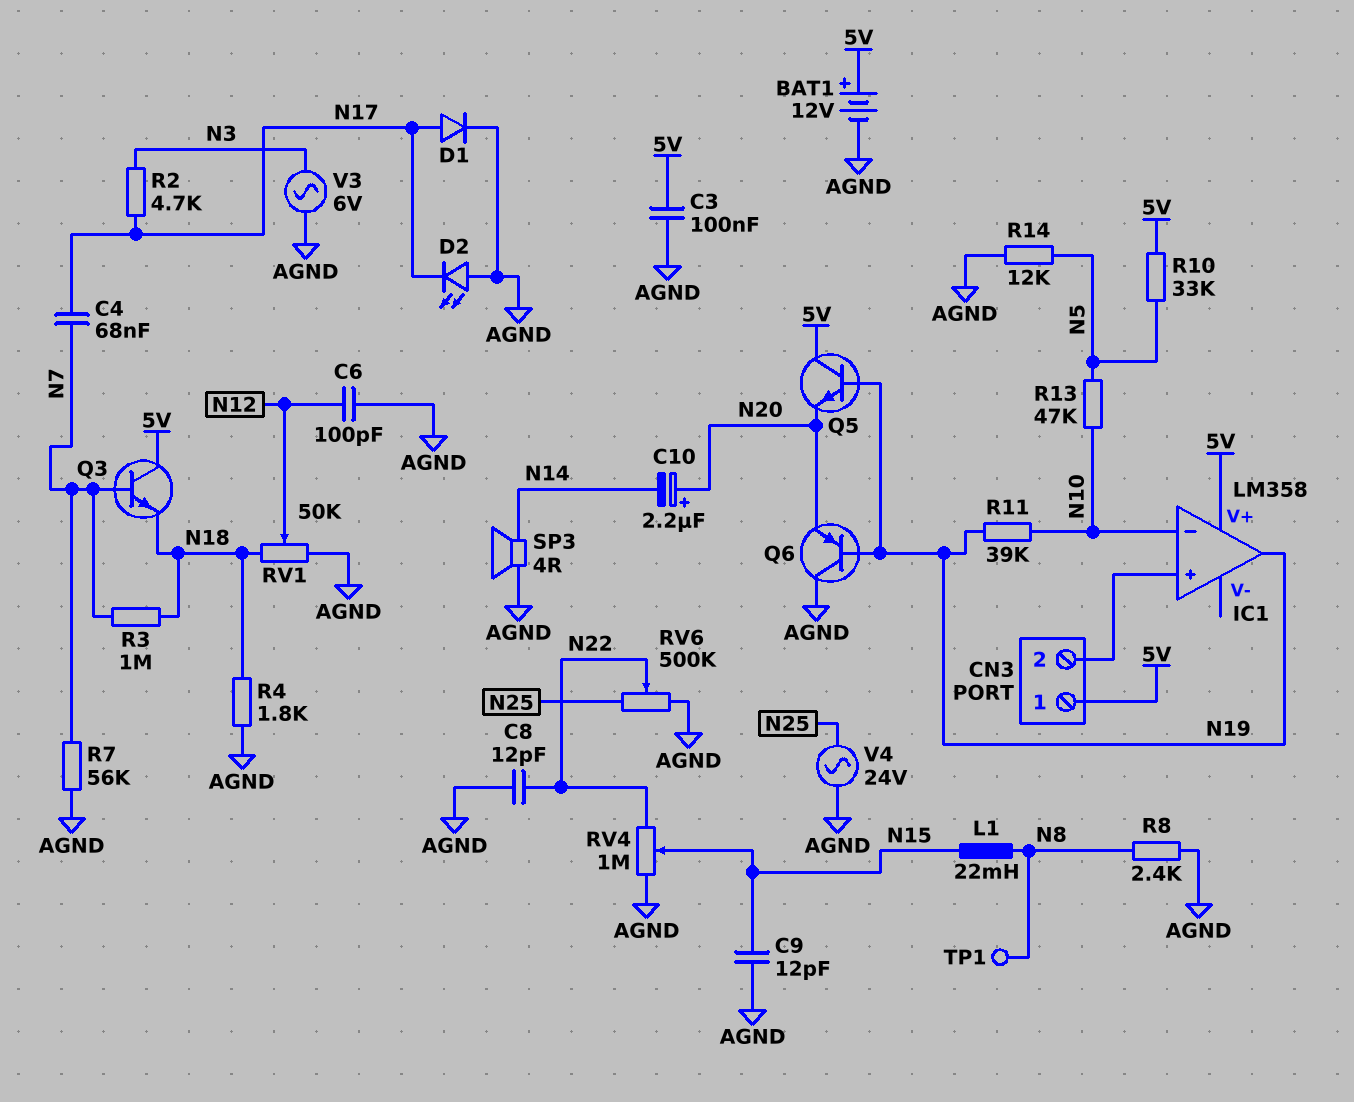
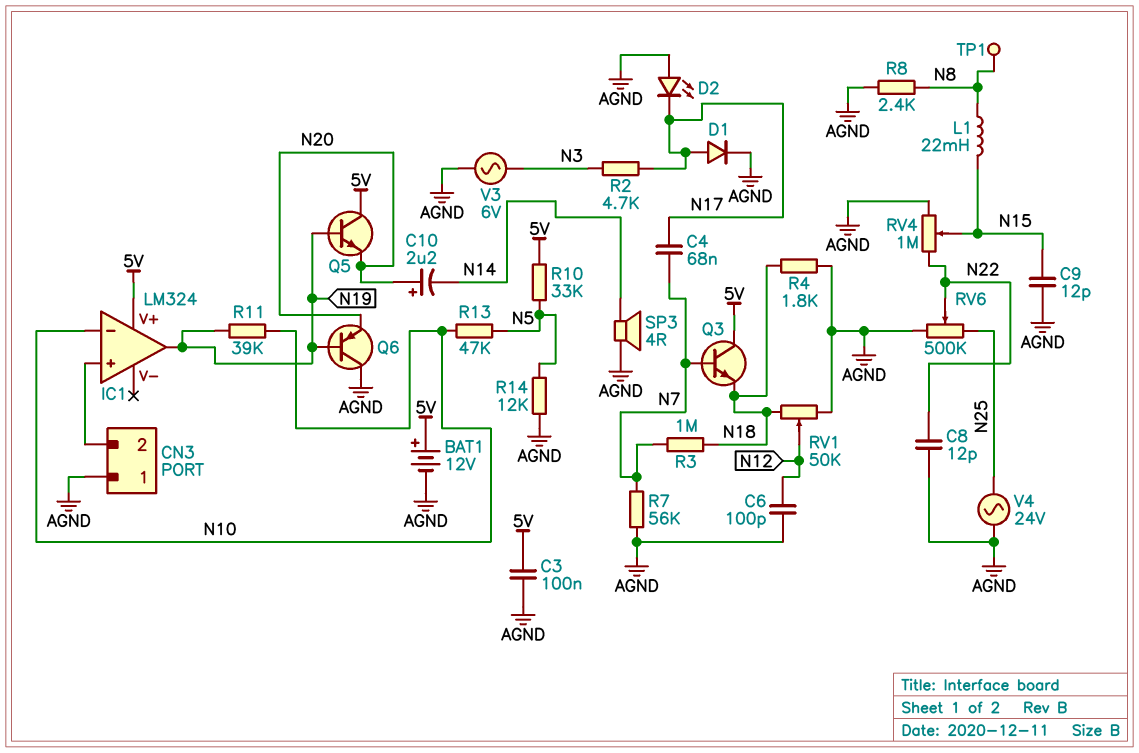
CN3 pin 1: 5V -> AGND
IC1: LM358 -> LM324

